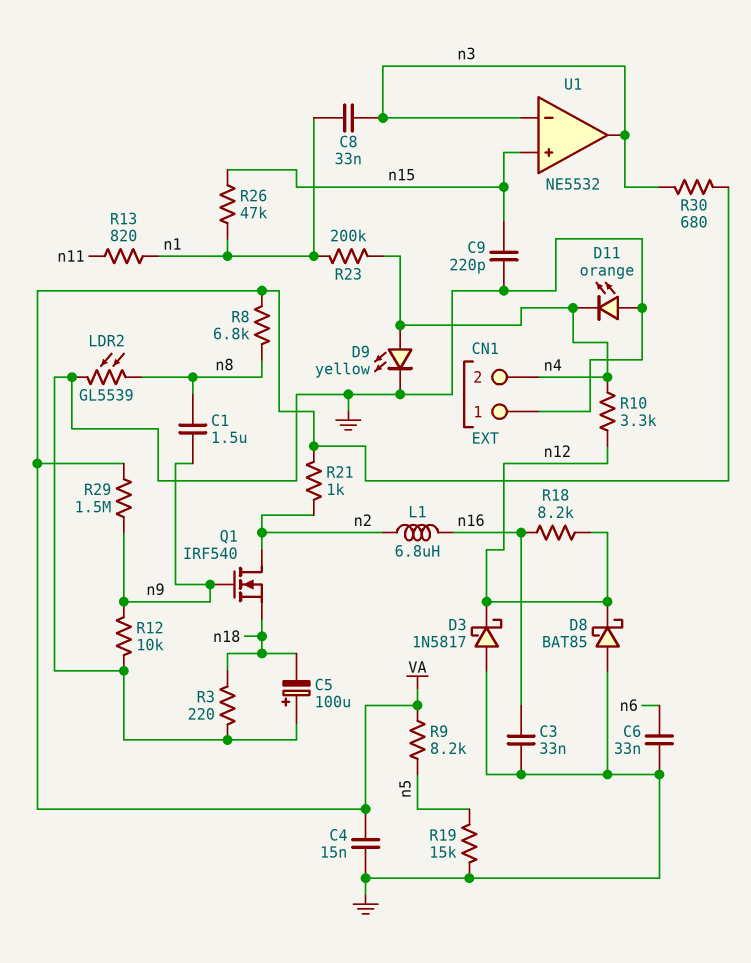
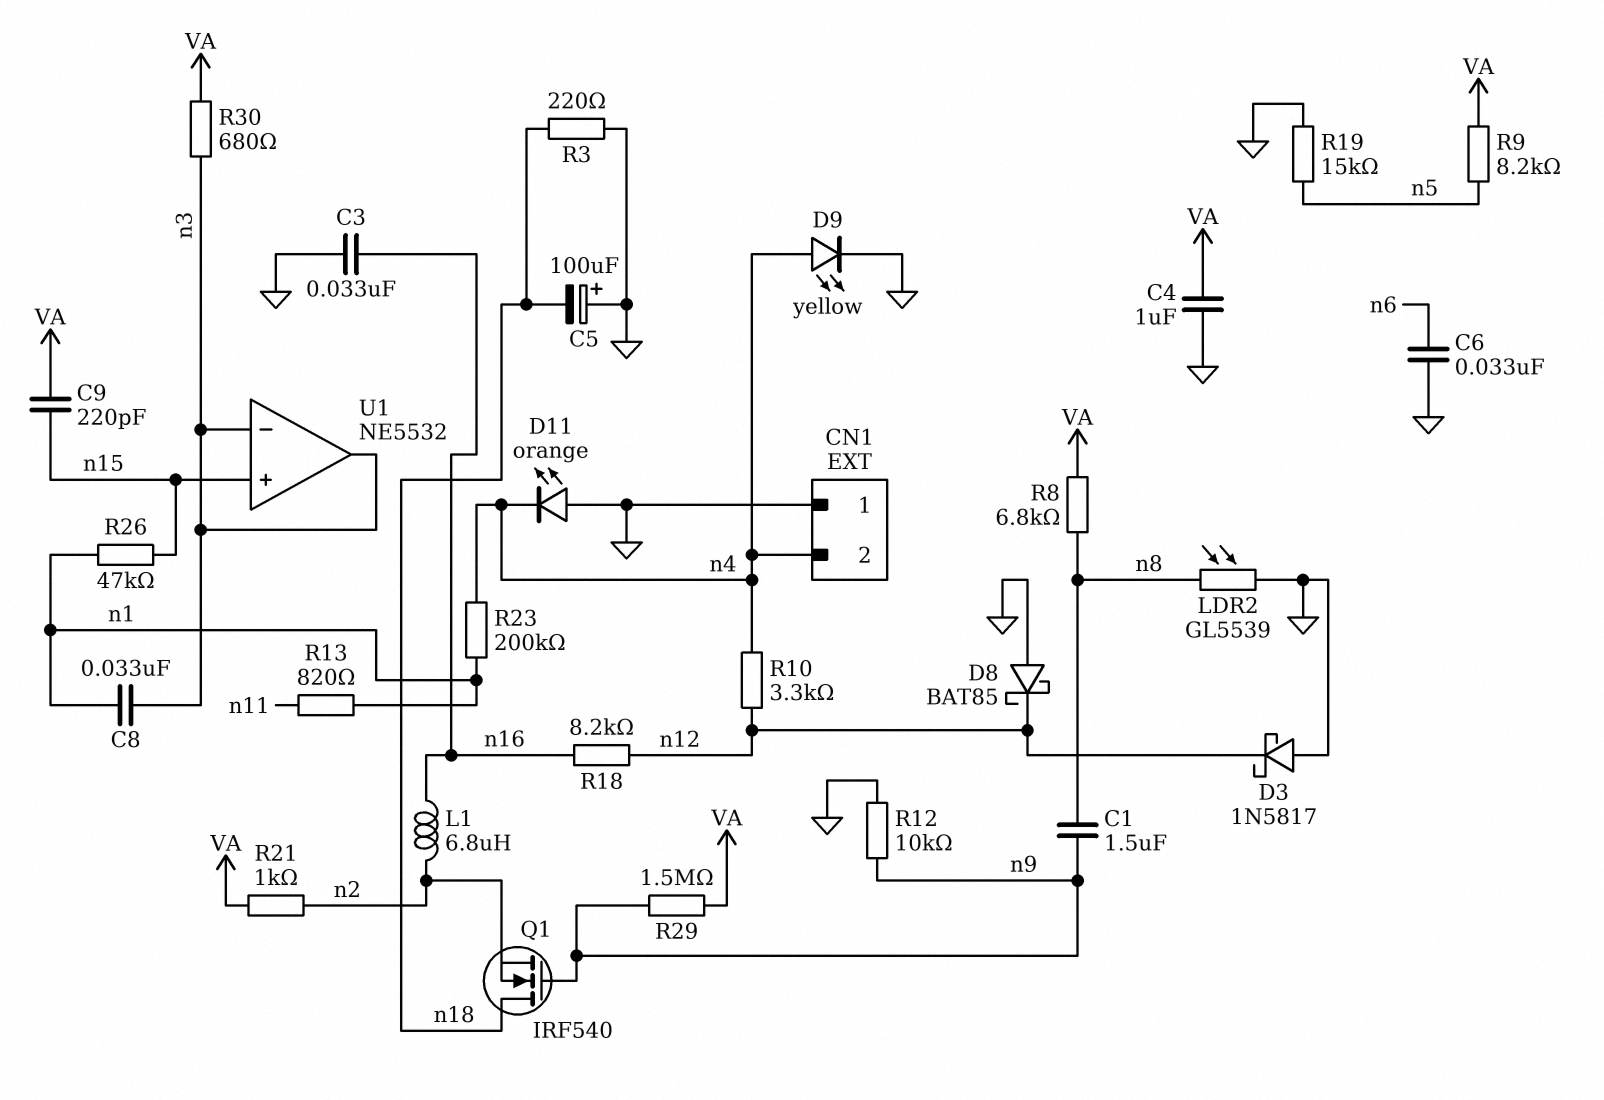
C4: 15nF (GND, VA) -> 1uF (GND, VA)
C9: 220pF (GND, n15) -> 220pF (VA, n15)
Q1: NMOS IRF540 (G n9, D n2, S n18) -> NMOS IRF540 (G n9, D n18, S n2)

